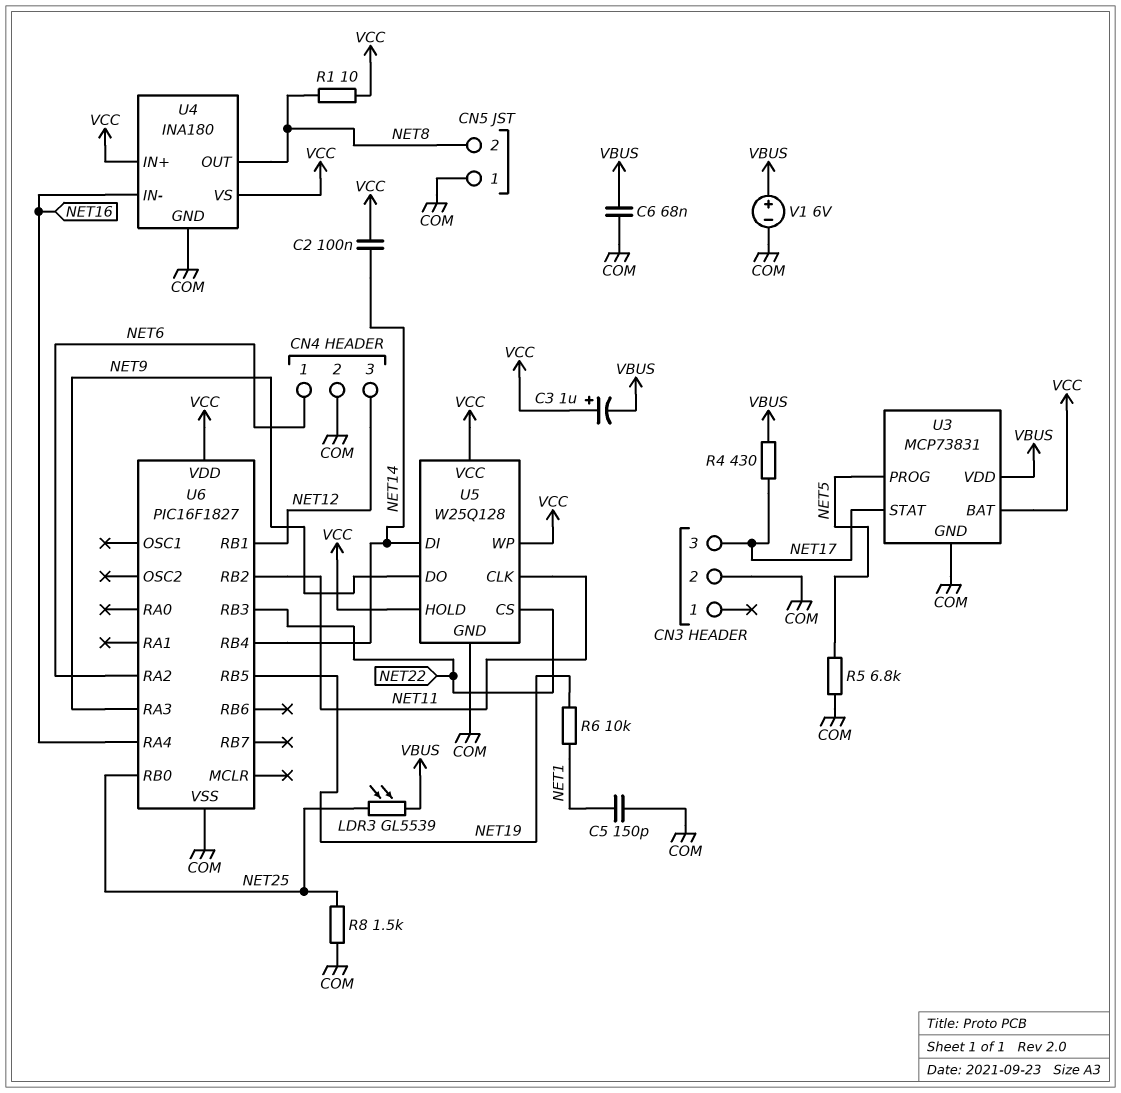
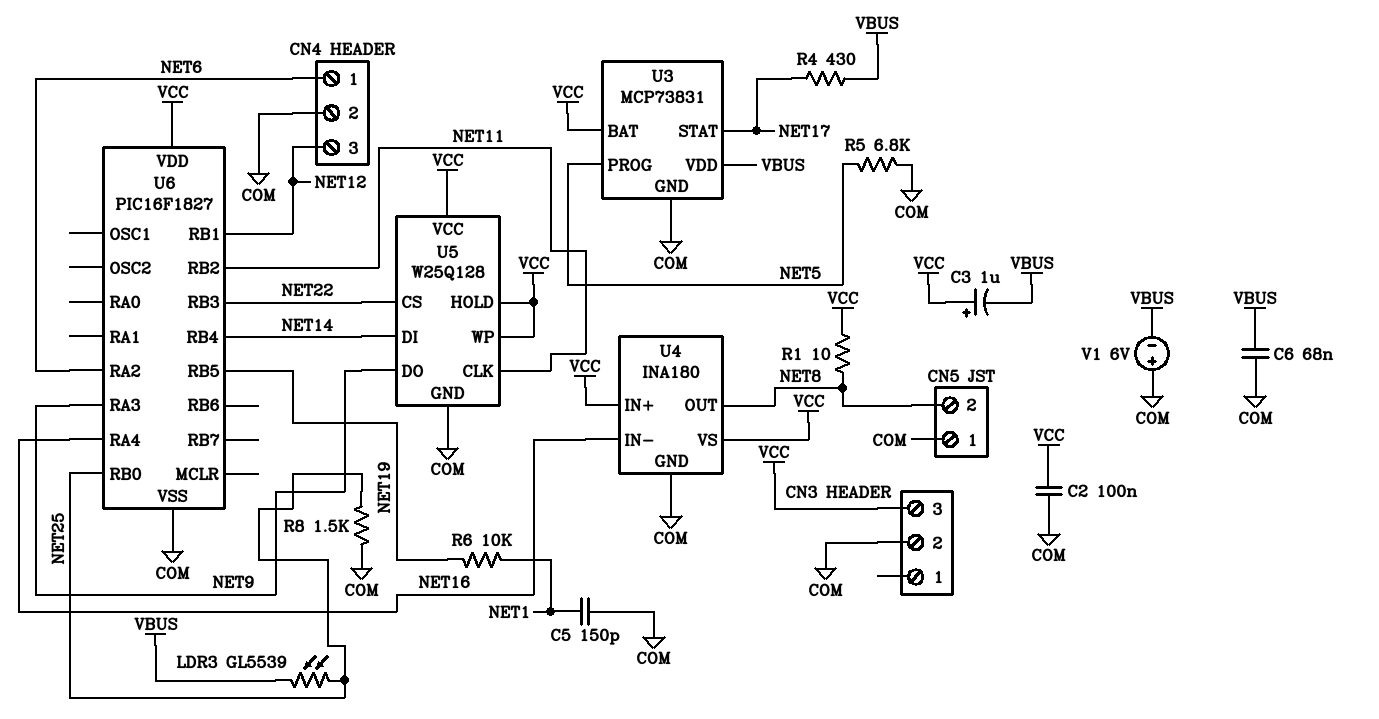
C2: 100nF (NET14, VCC) -> 100nF (COM, VCC)
CN3 pin 3: NET17 -> VCC
V1: 6V (plus VBUS, minus COM) -> 6V (plus COM, minus VBUS)

